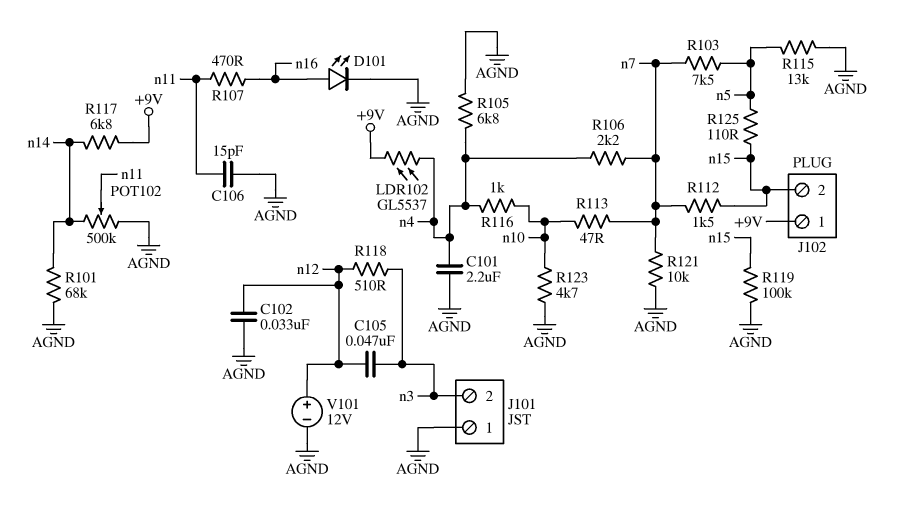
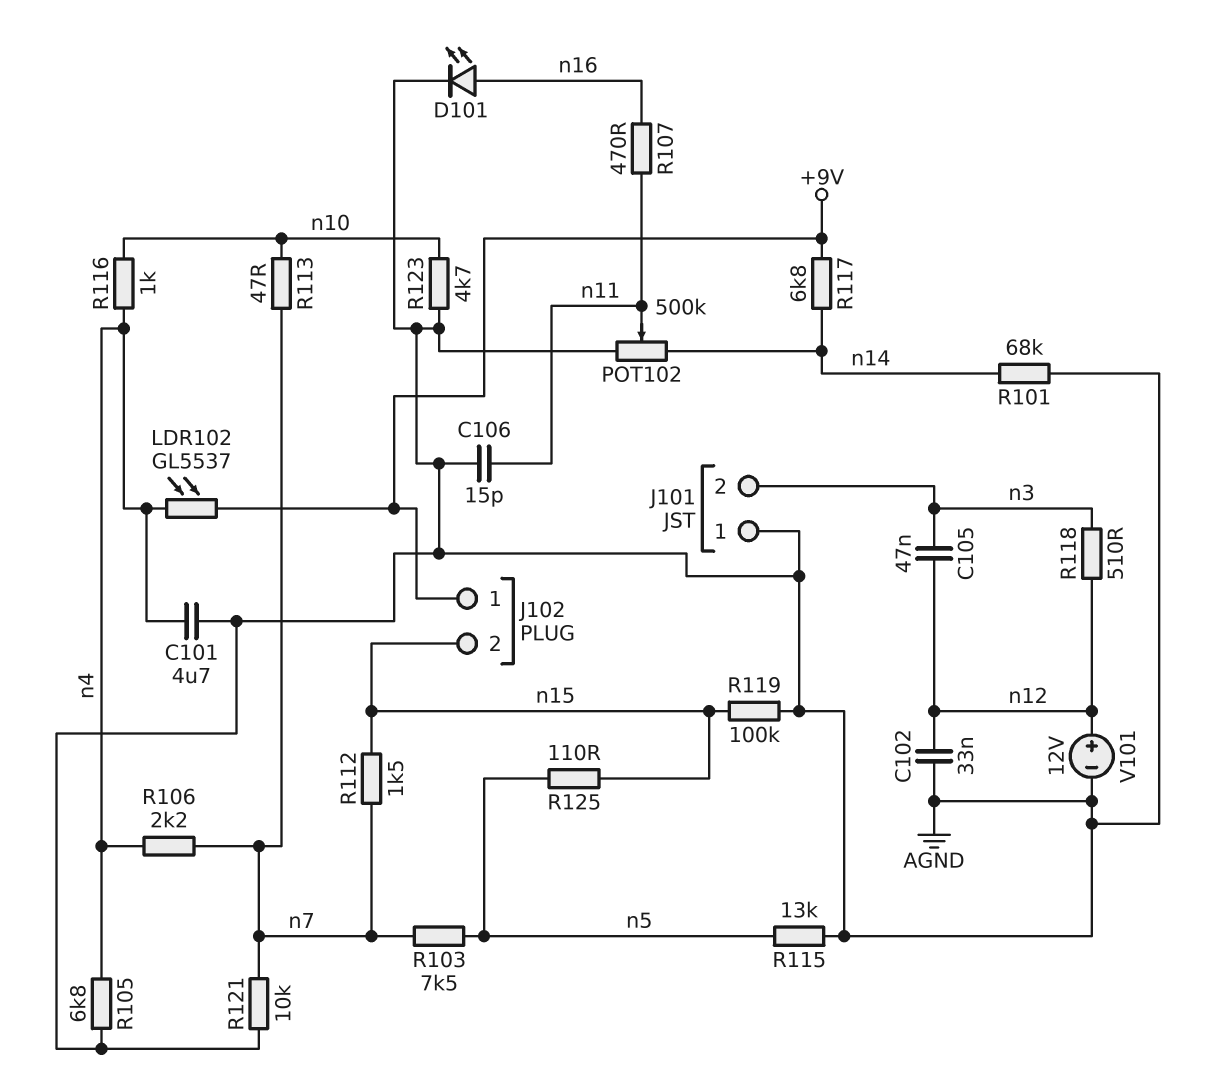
C101: 2.2uF (AGND, n4) -> 4.7uF (AGND, n4)

